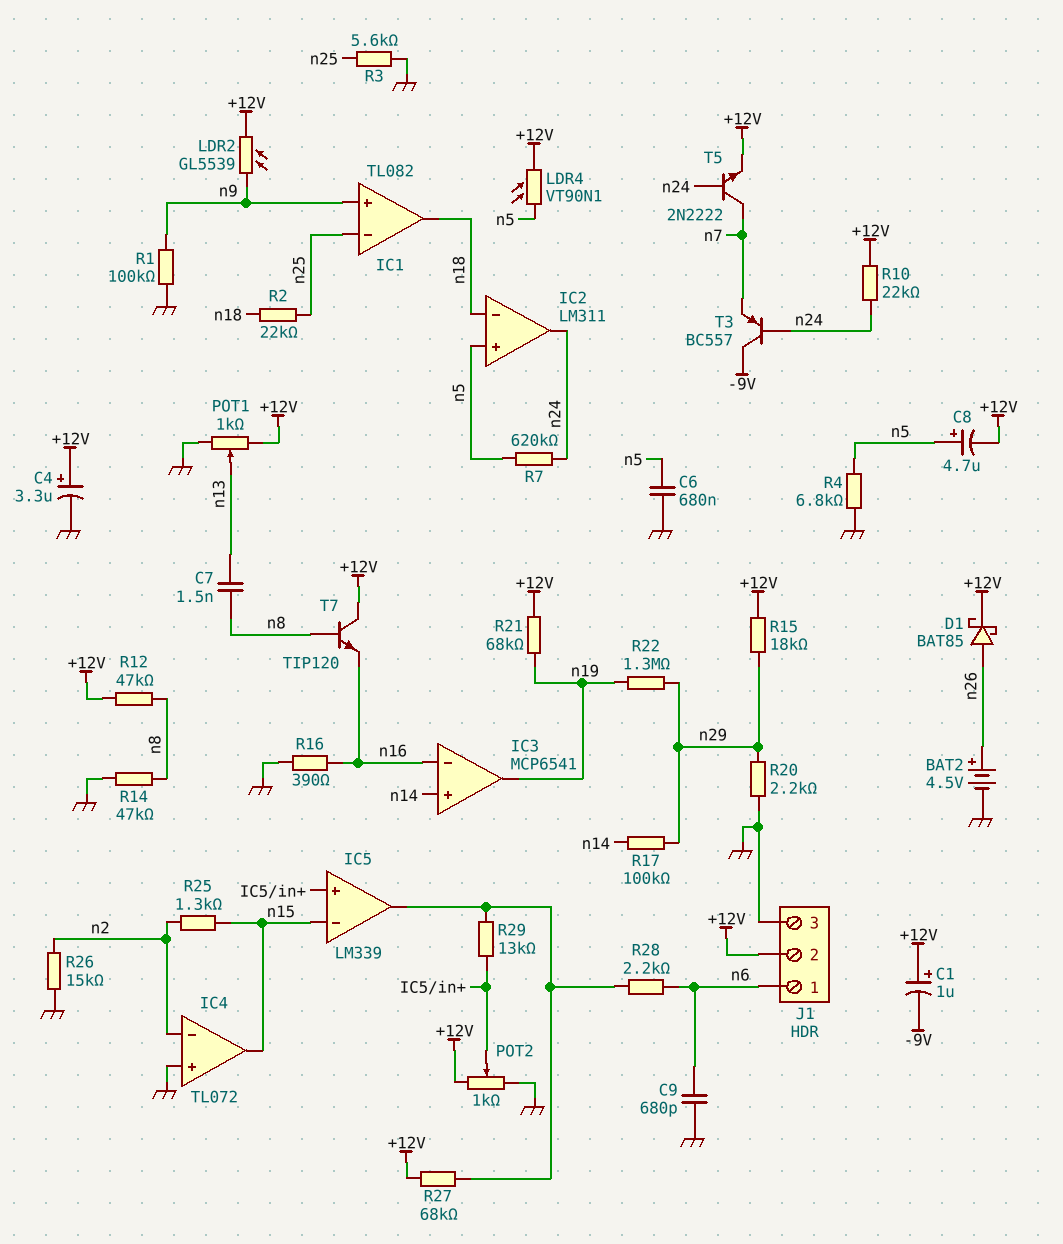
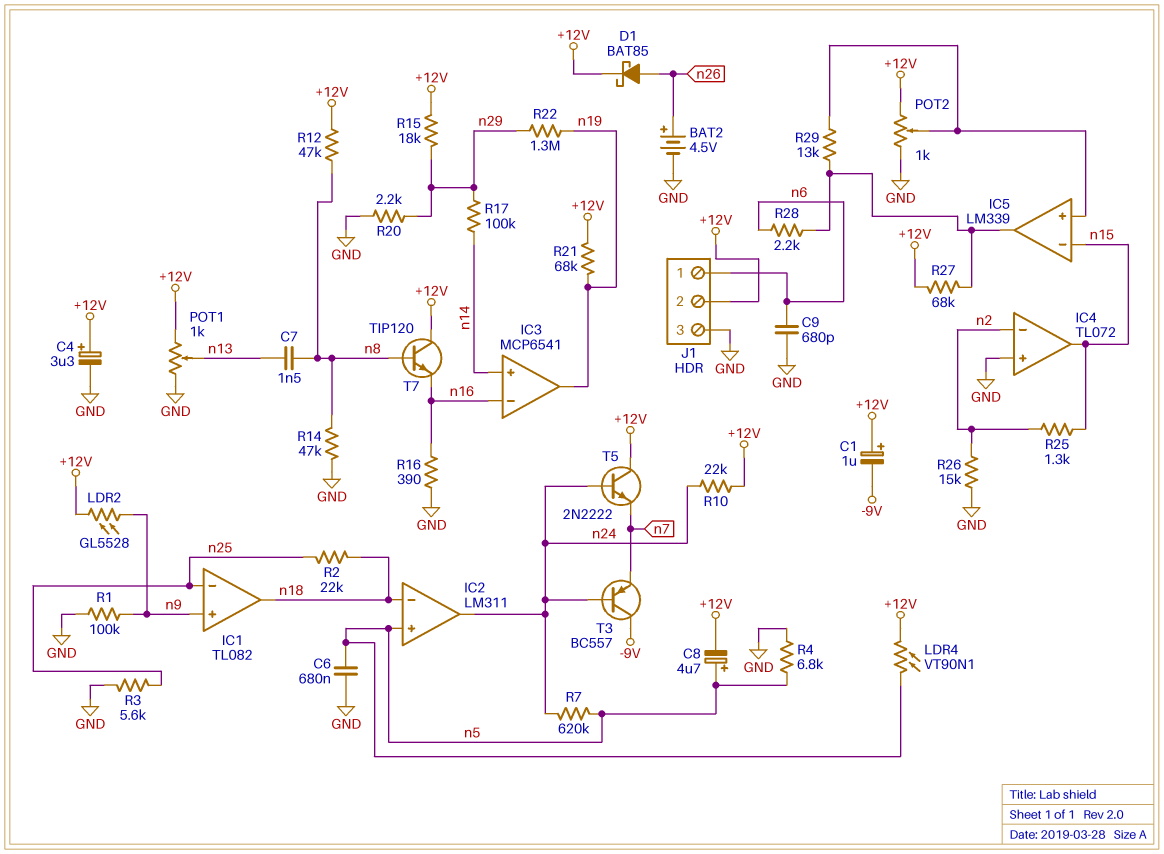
LDR2: GL5539 (+12V, n9) -> GL5528 (+12V, n9)
T5: NPN 2N2222 (B n24, C n7, E +12V) -> NPN 2N2222 (B n24, C +12V, E n7)

